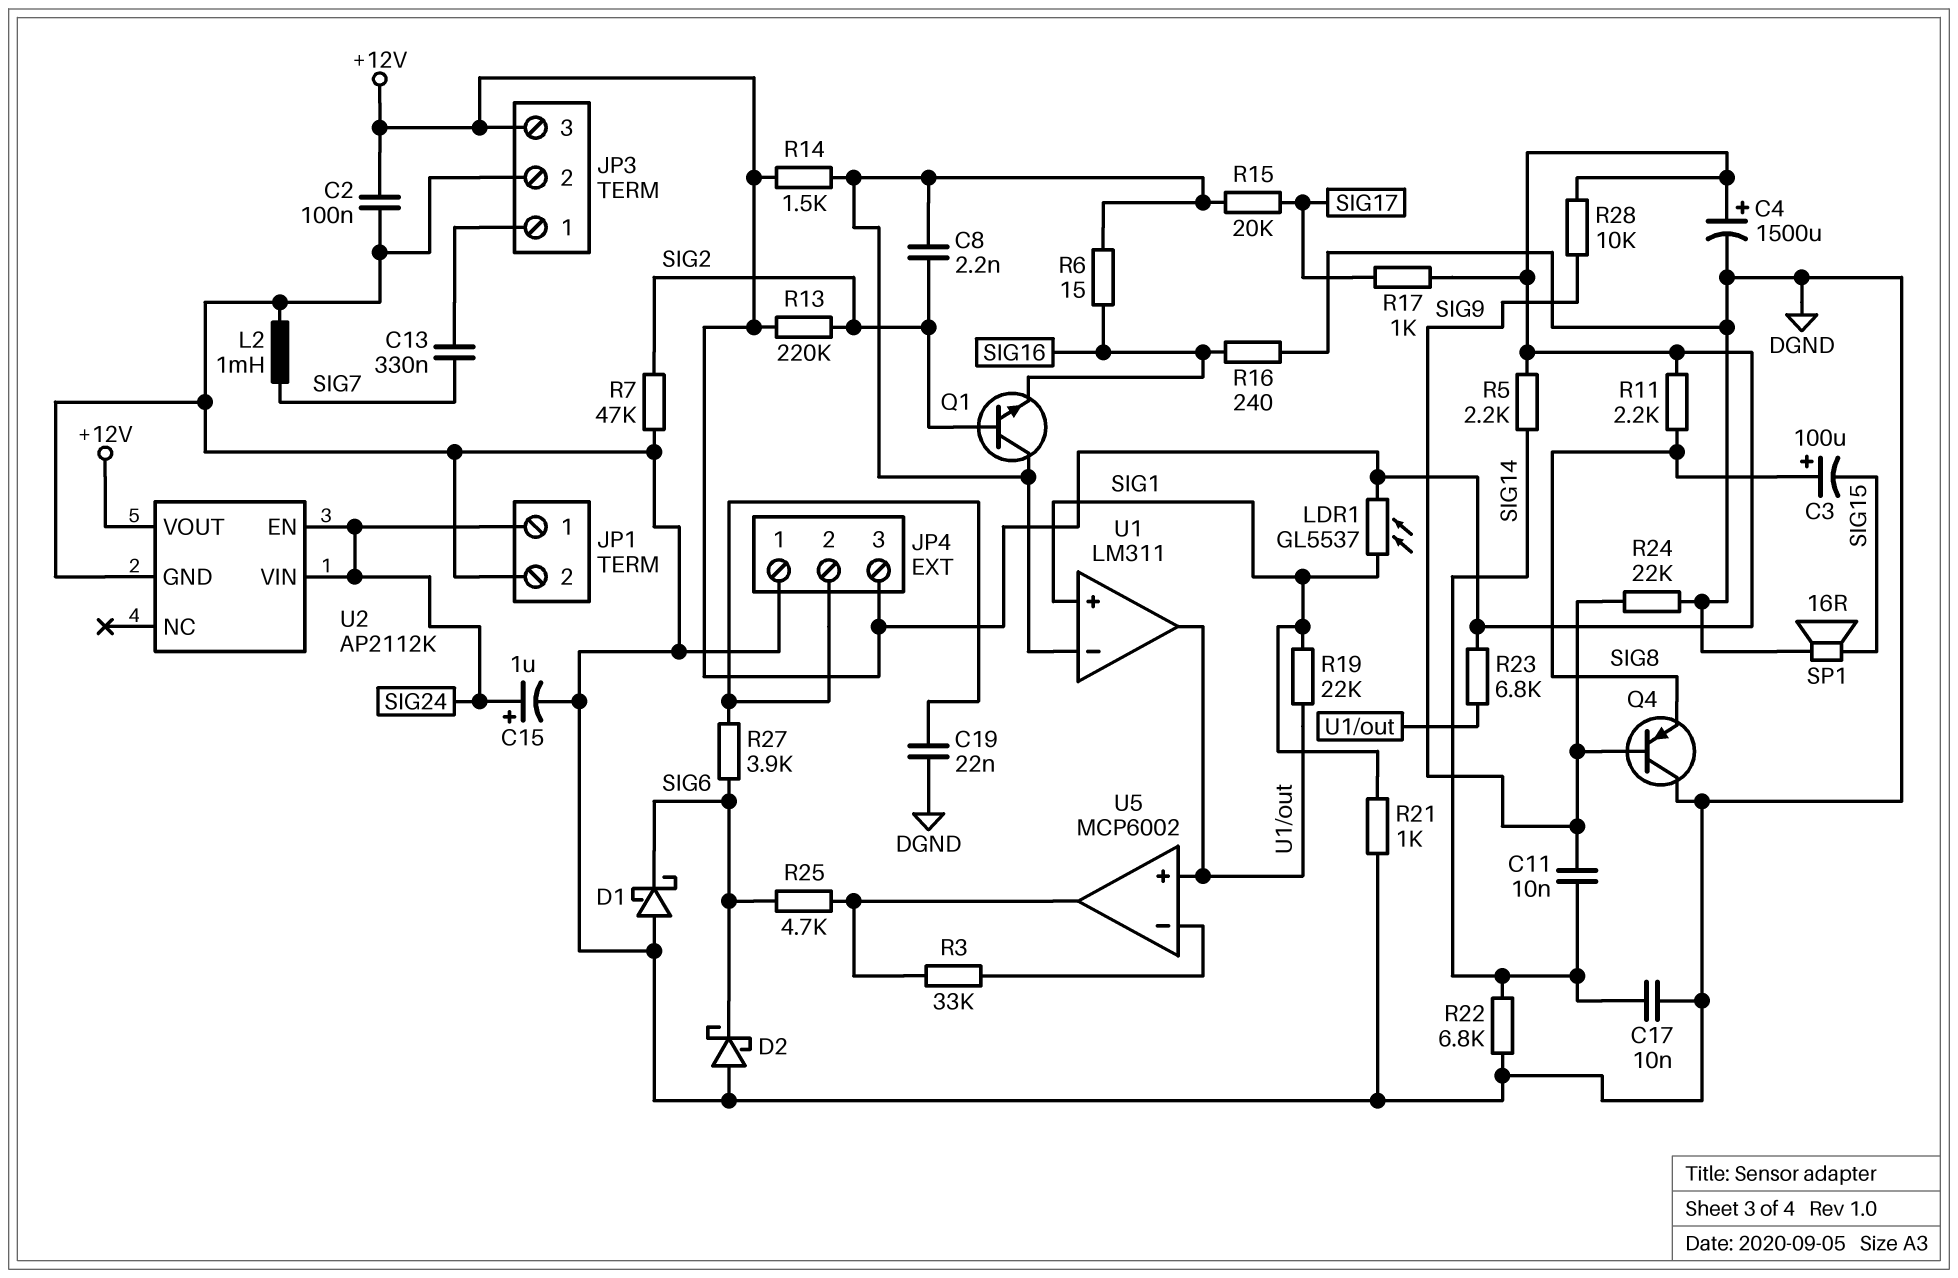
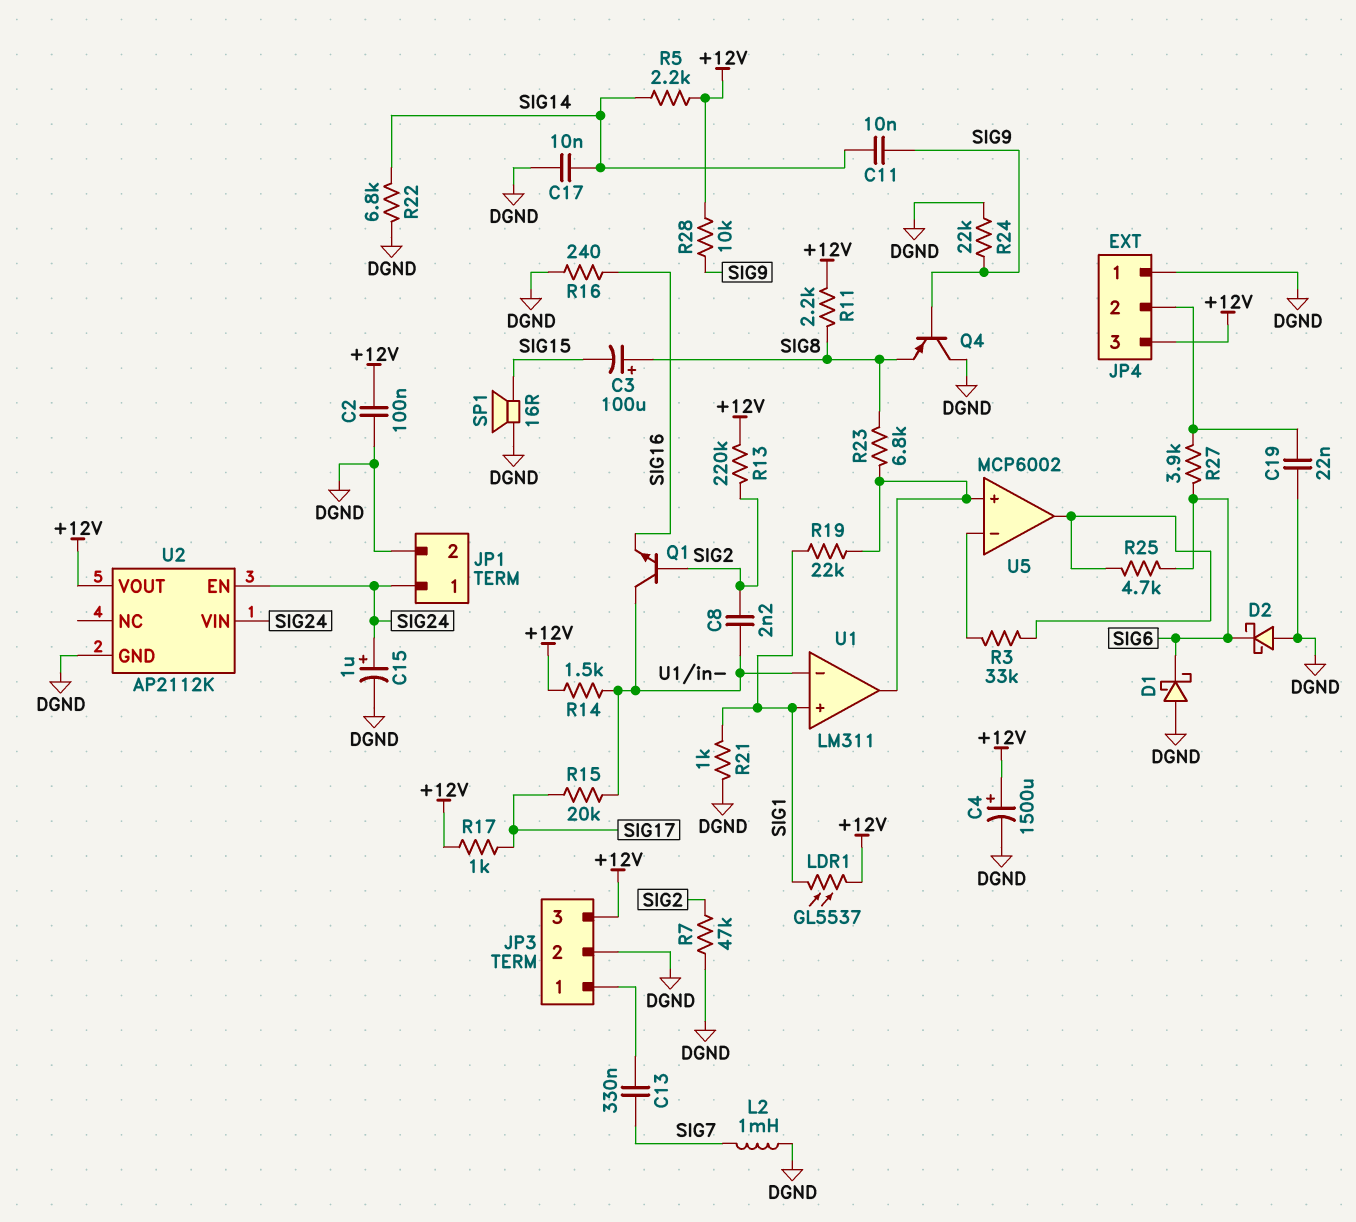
R6: 15 (SIG16, U1/in-) -> none
R23: 6.8k (+12V, U1/out) -> 6.8k (SIG8, U1/out)

